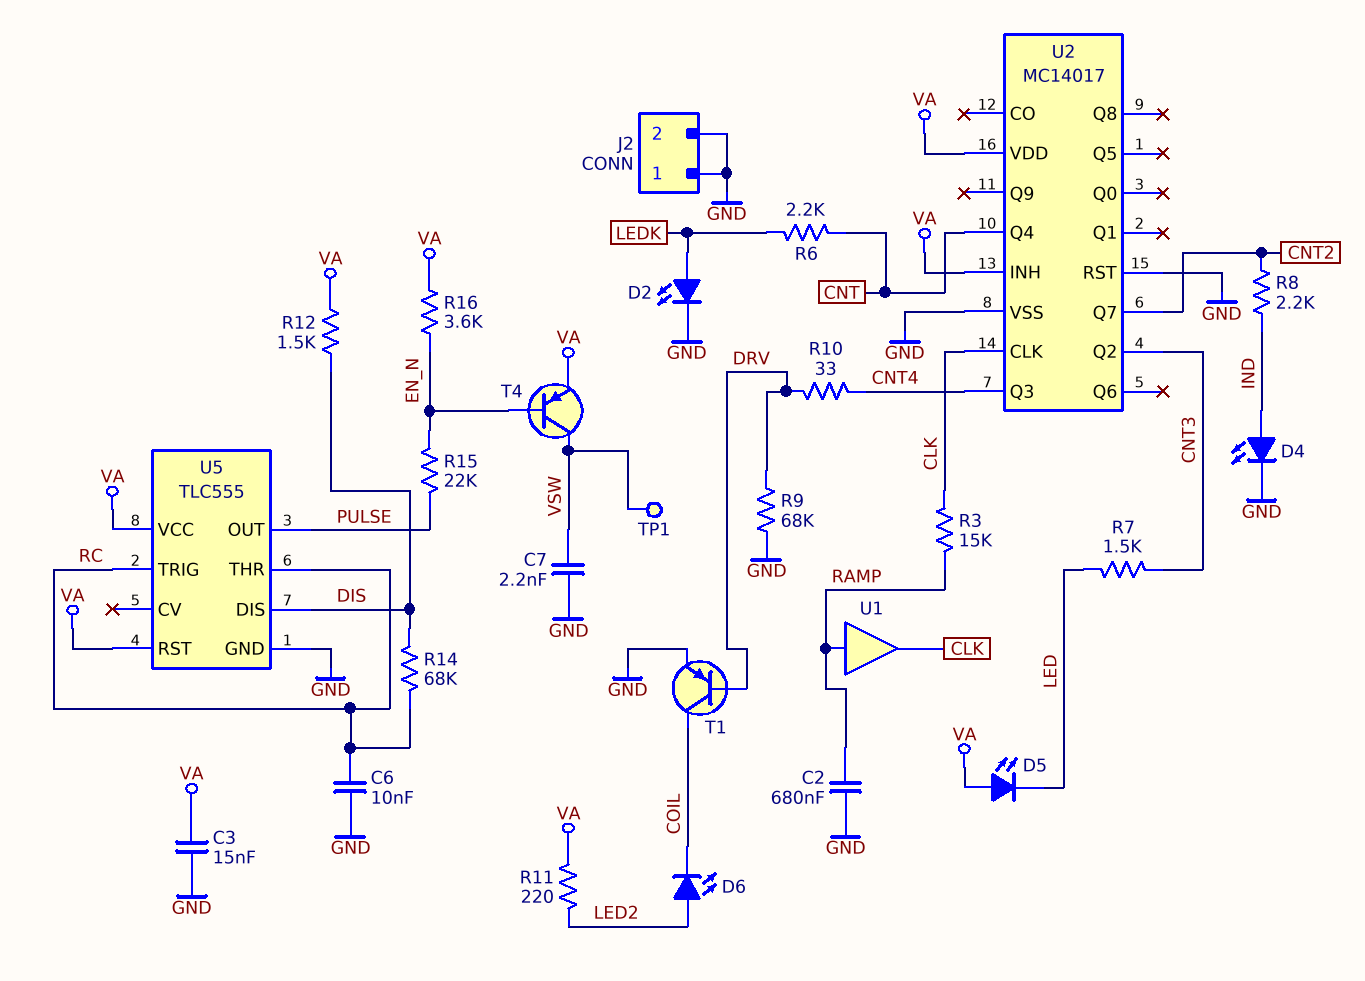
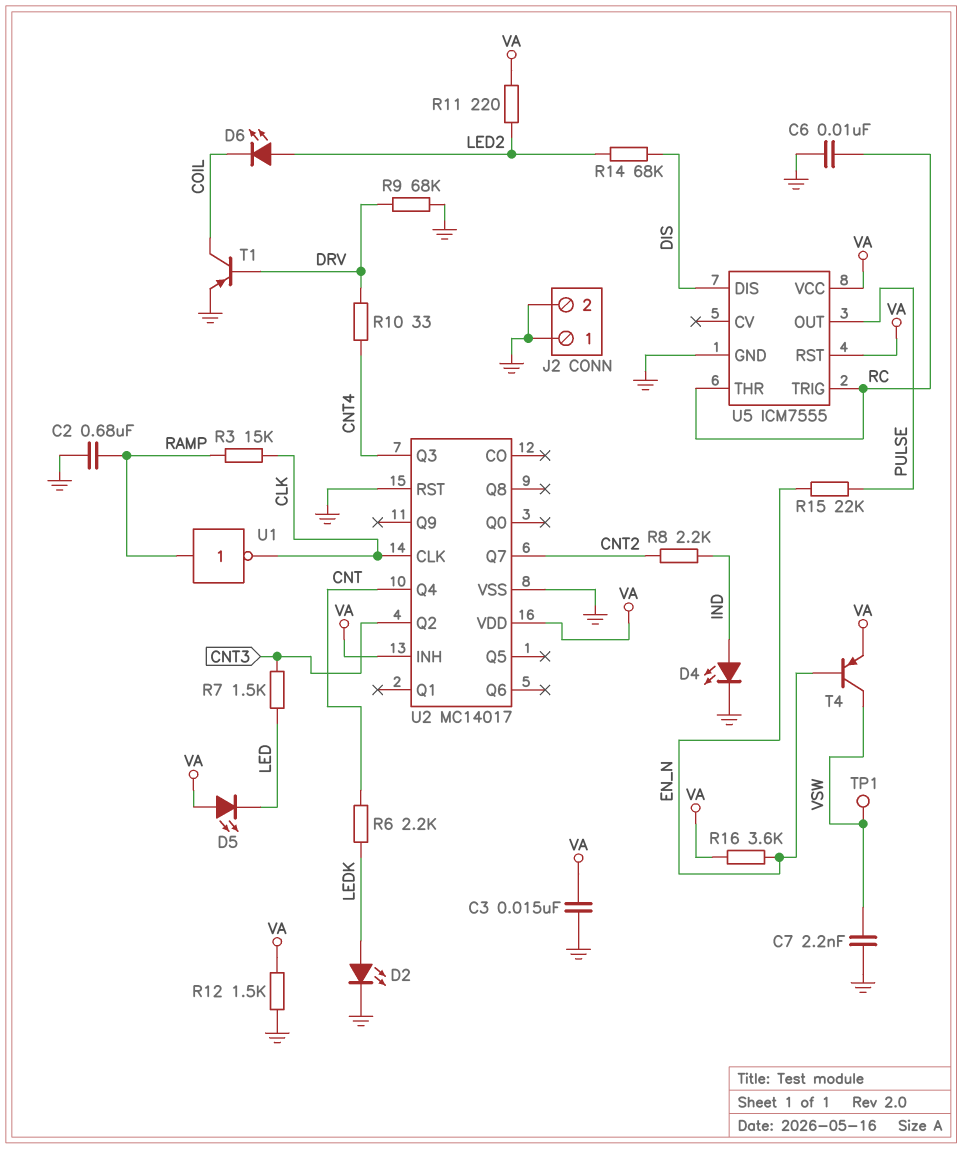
R12: 1.5k (DIS, VA) -> 1.5k (GND, VA)
R14: 68k (DIS, RC) -> 68k (DIS, LED2)
U1: buffer (in RAMP, out CLK) -> NOT (in RAMP, out CLK)
U5: TLC555 -> ICM7555

